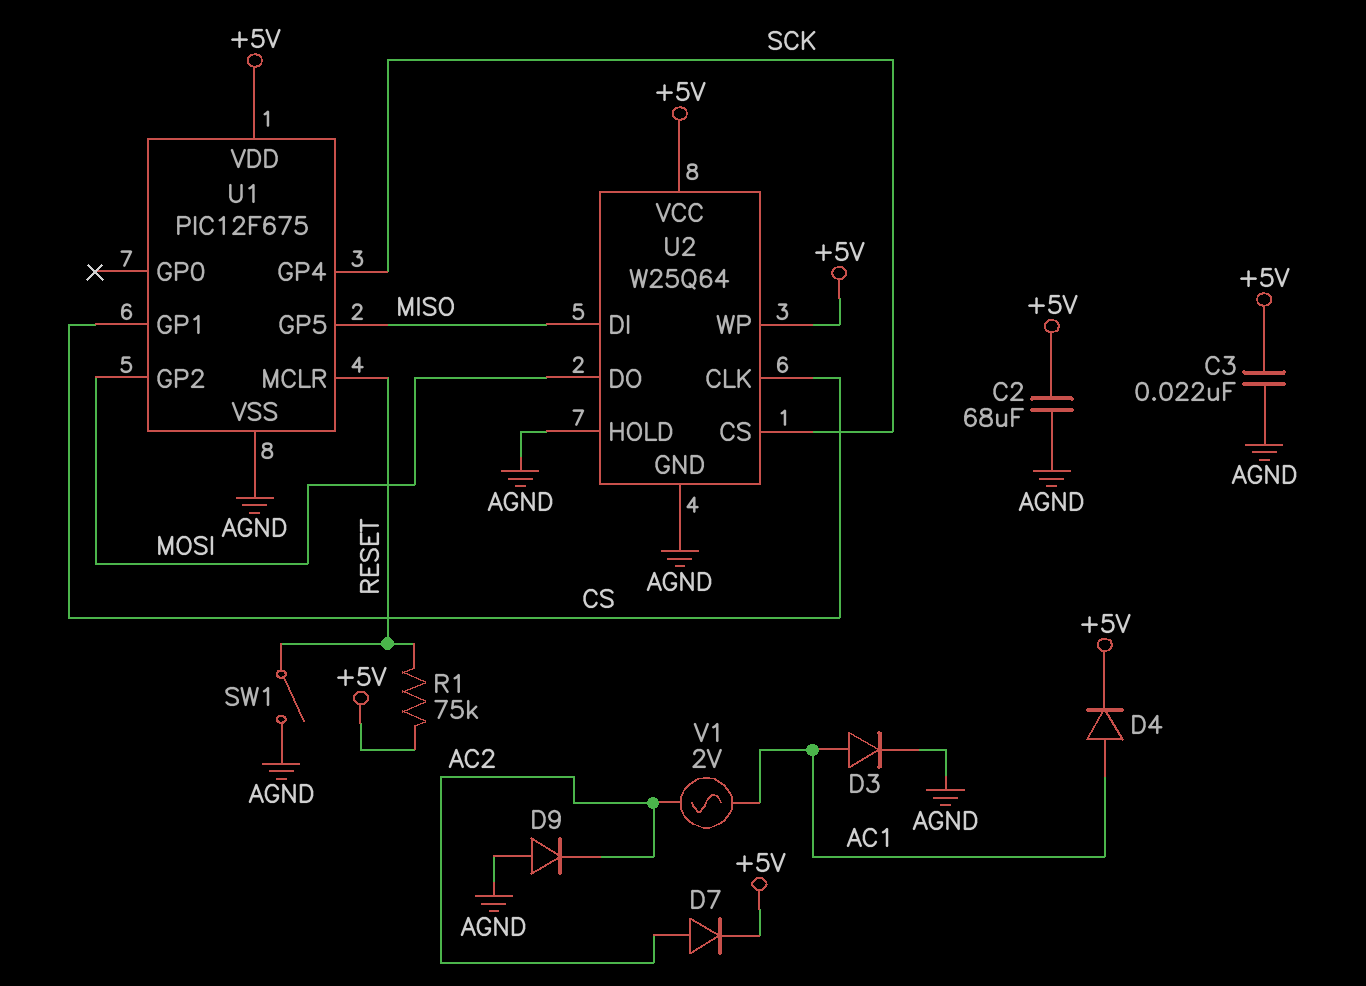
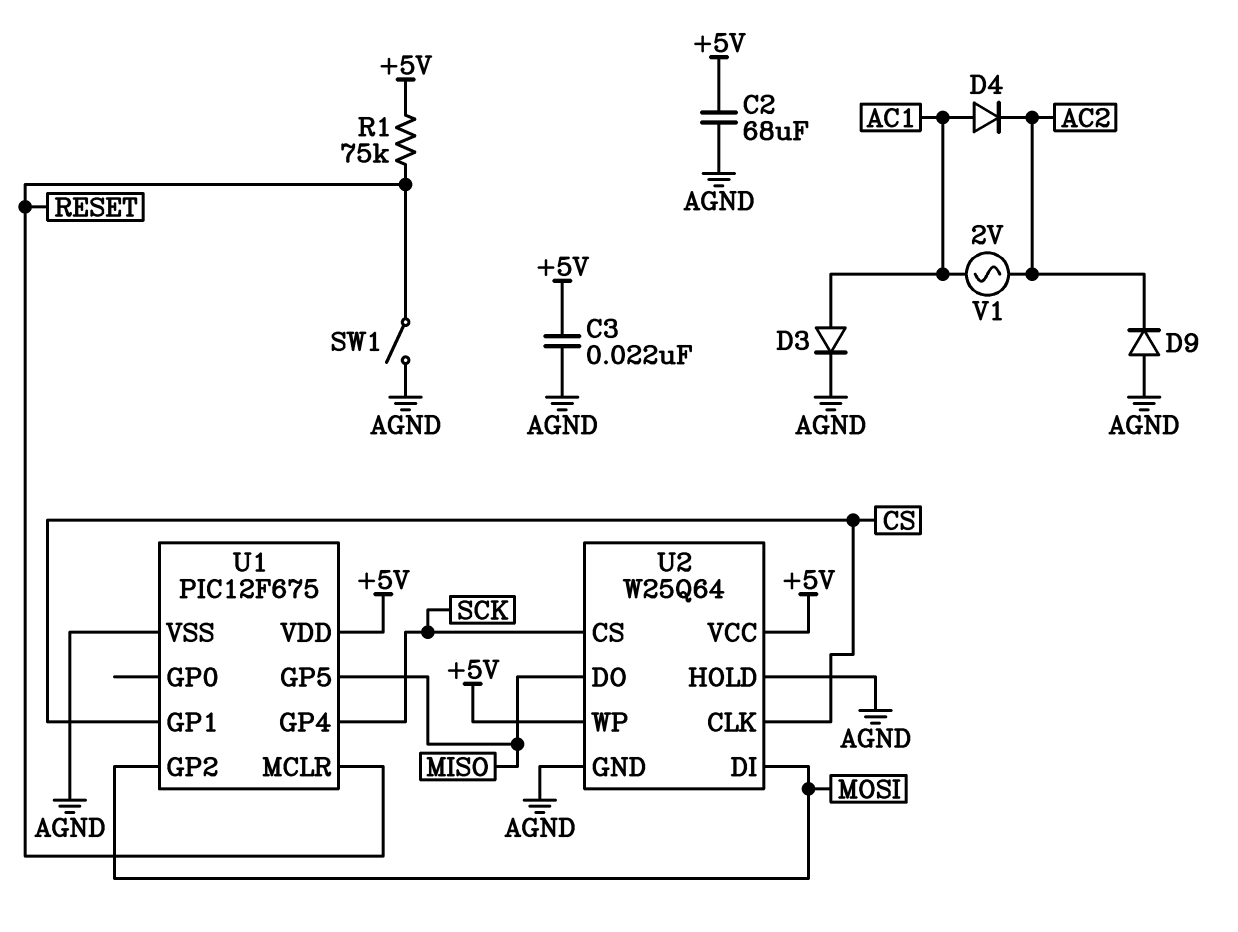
D4: diode (A AC1, K +5V) -> diode (A AC1, K AC2)
D7: diode (A AC2, K +5V) -> none
U2 pin DI: MISO -> MOSI
U2 pin DO: MOSI -> MISO

